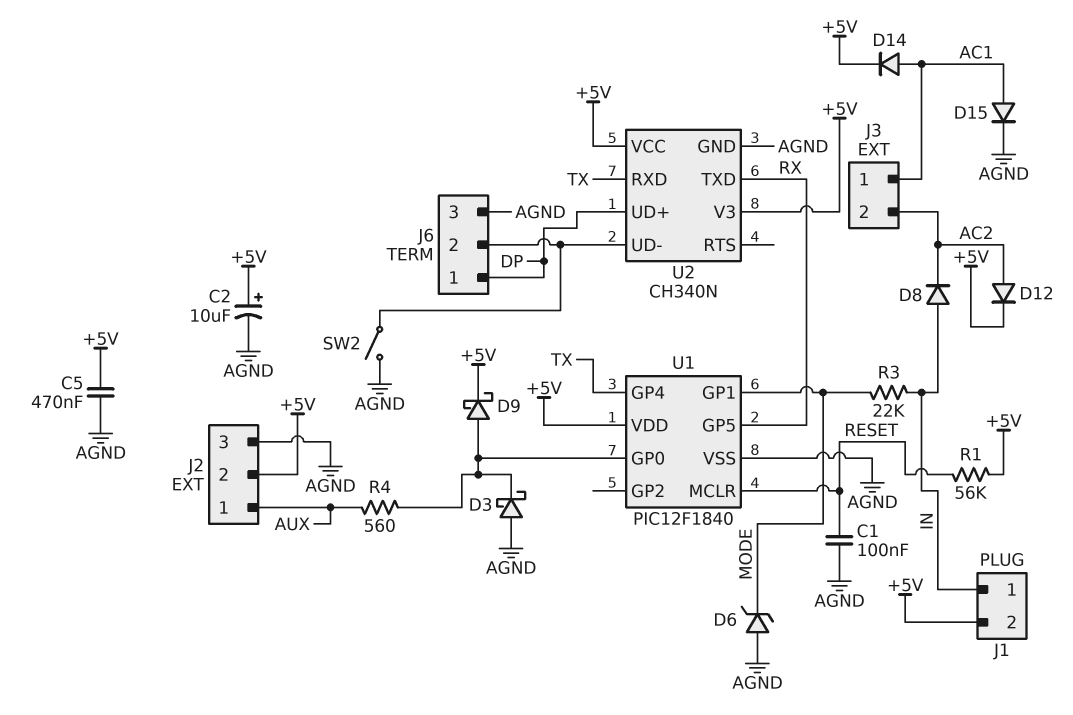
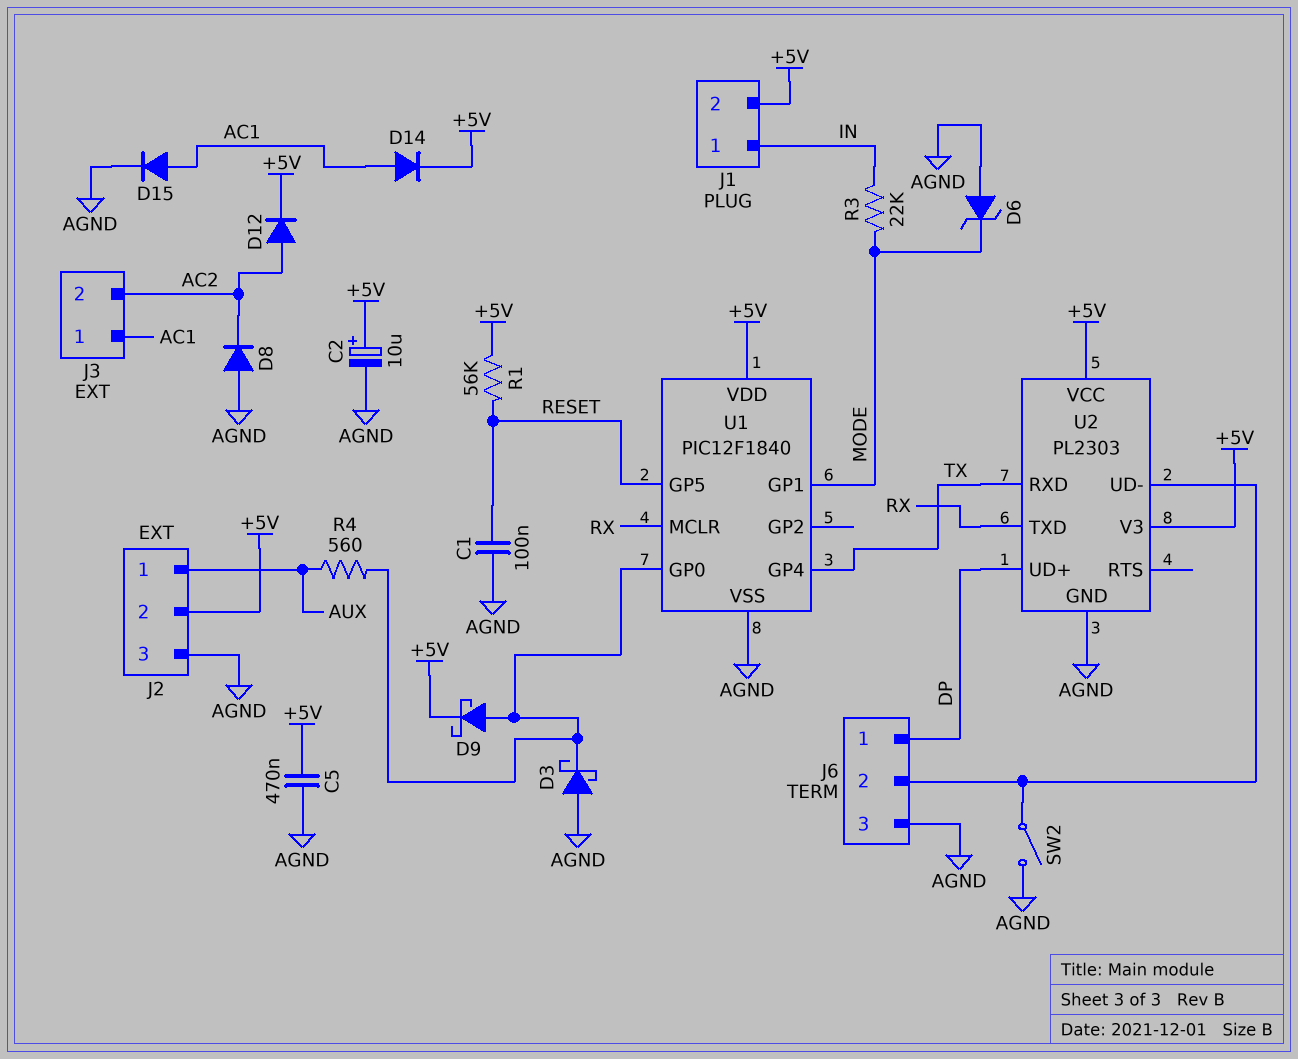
D8: diode (A IN, K AC2) -> diode (A AGND, K AC2)
U1 pin GP5: RX -> RESET
U1 pin MCLR: RESET -> RX
U2: CH340N -> PL2303

